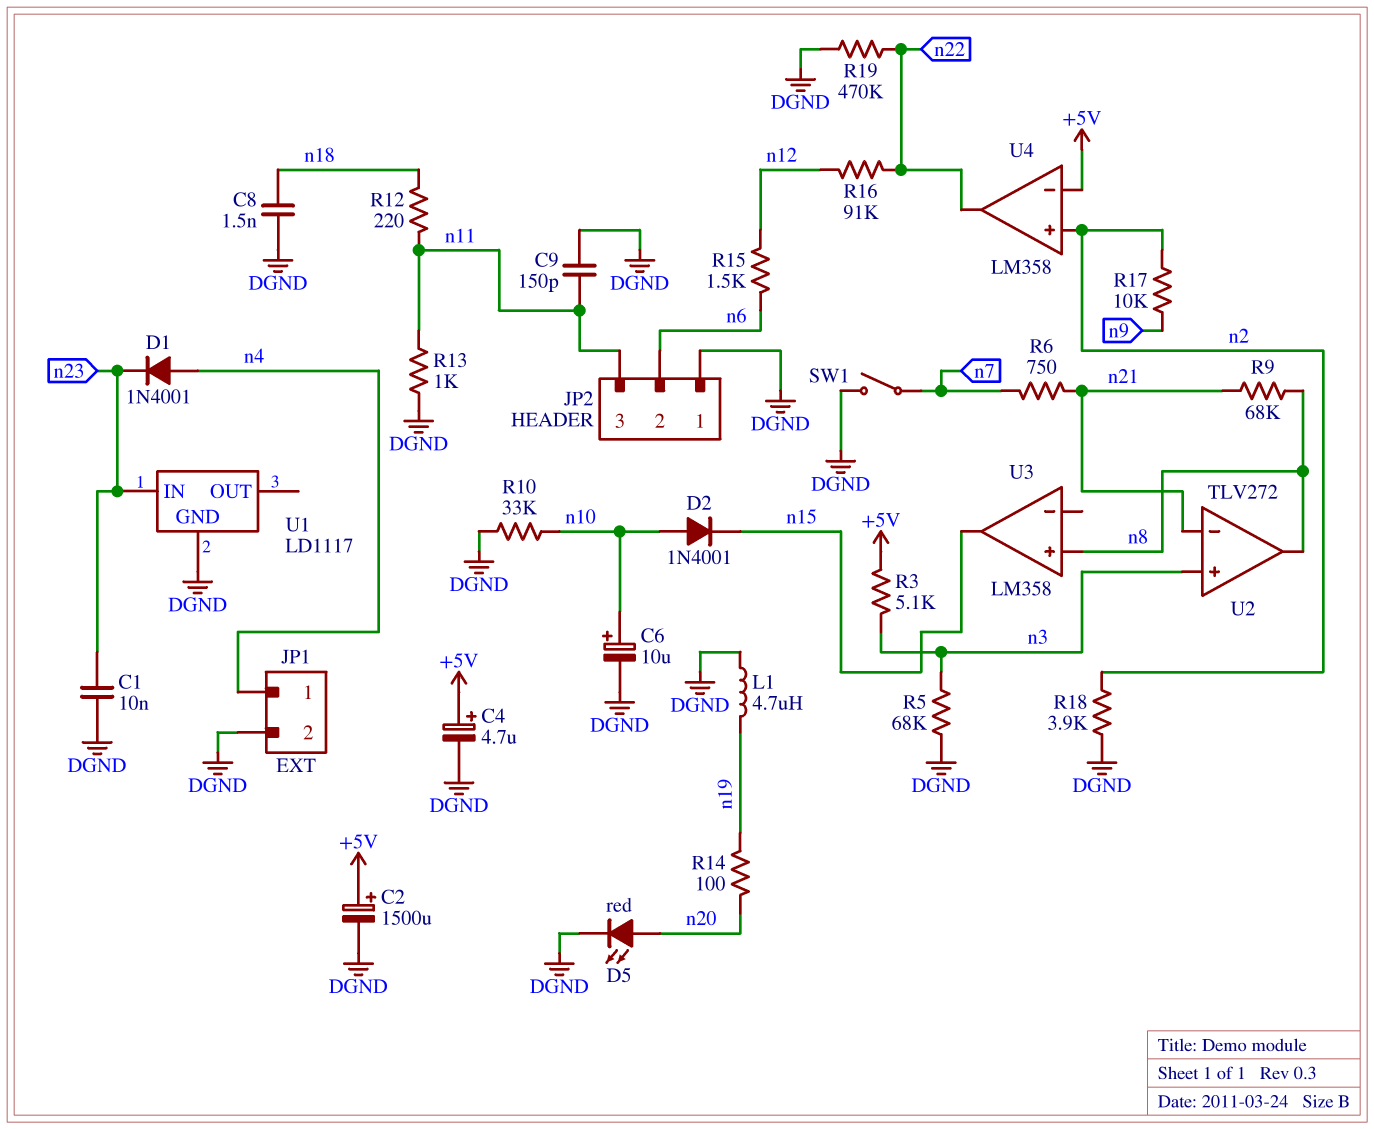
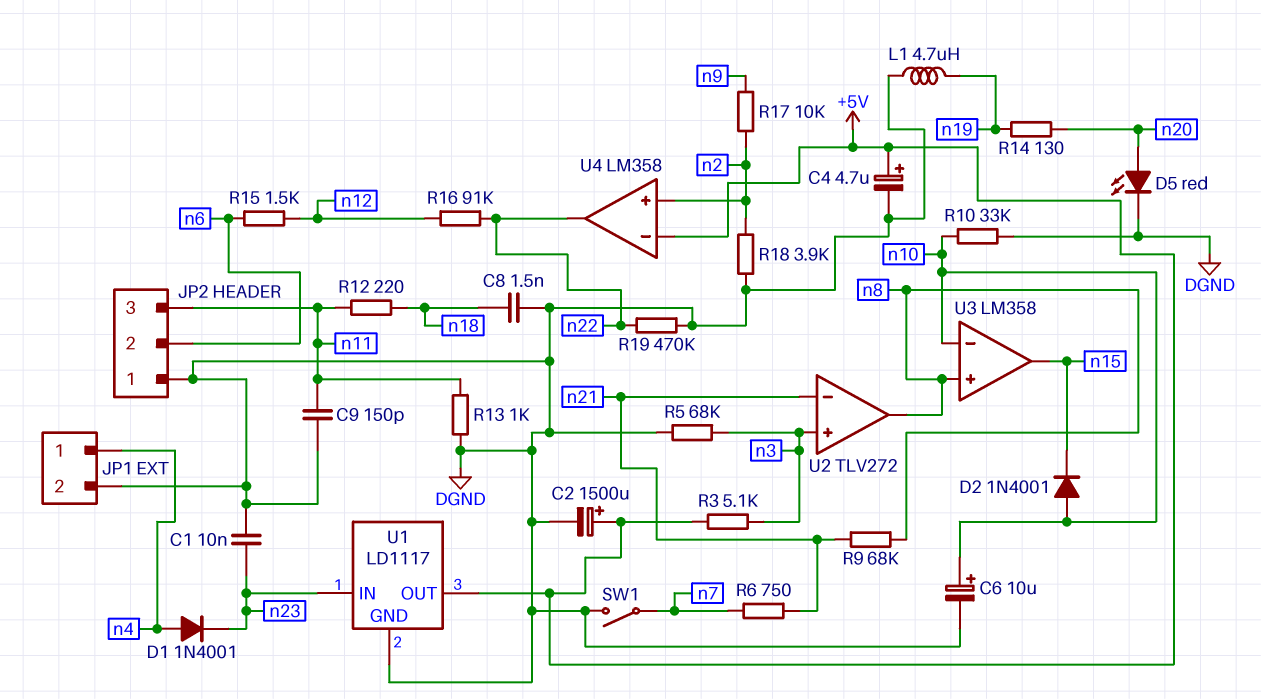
R14: 100 (n19, n20) -> 130 (n19, n20)
U1 pin OUT: none -> +5V
U3 pin in-: none -> n10

